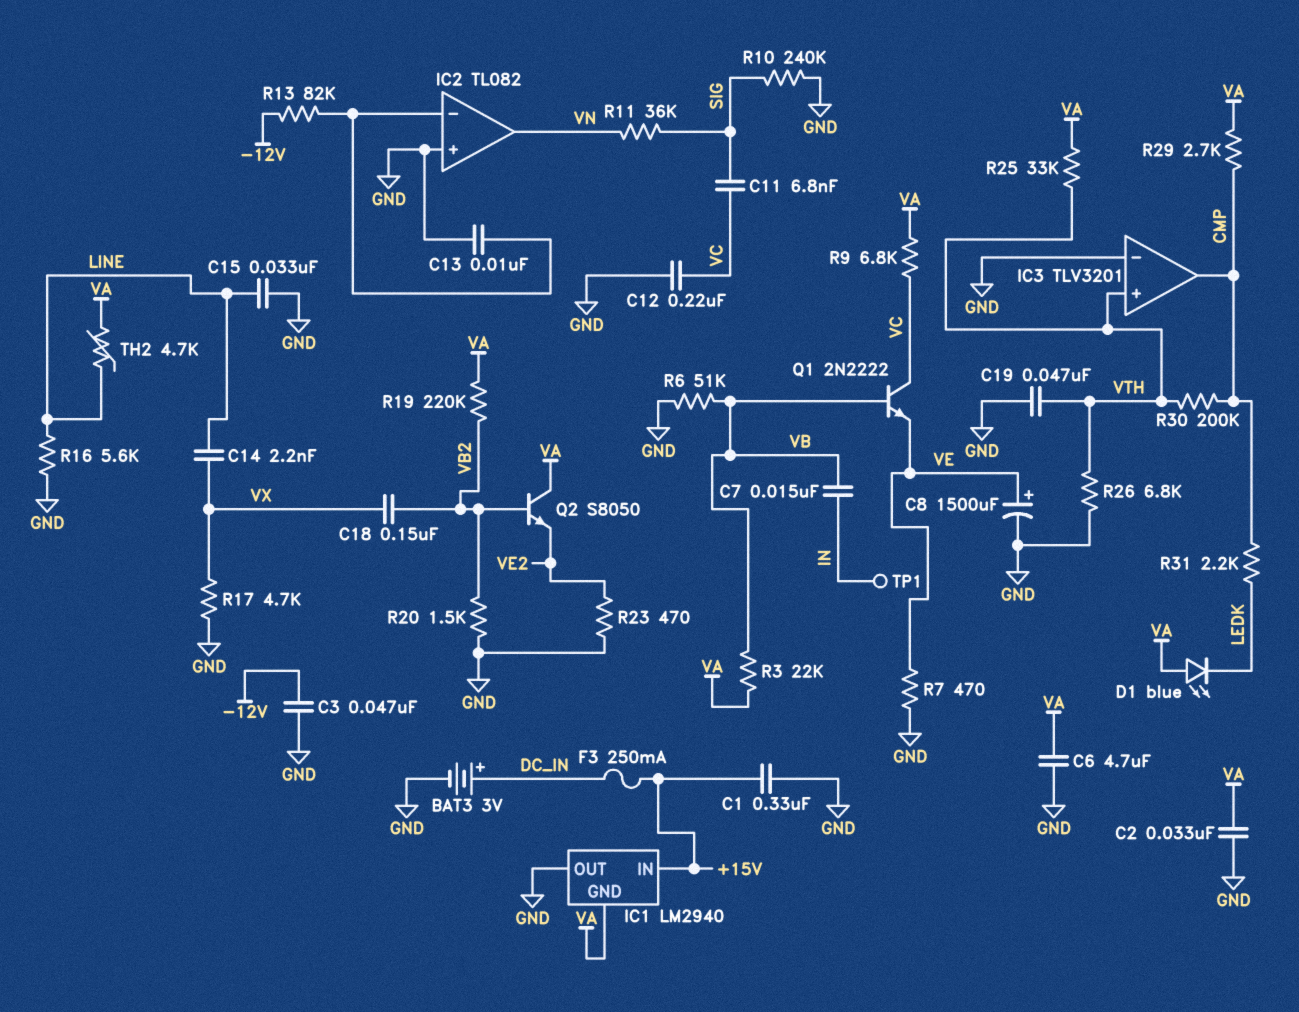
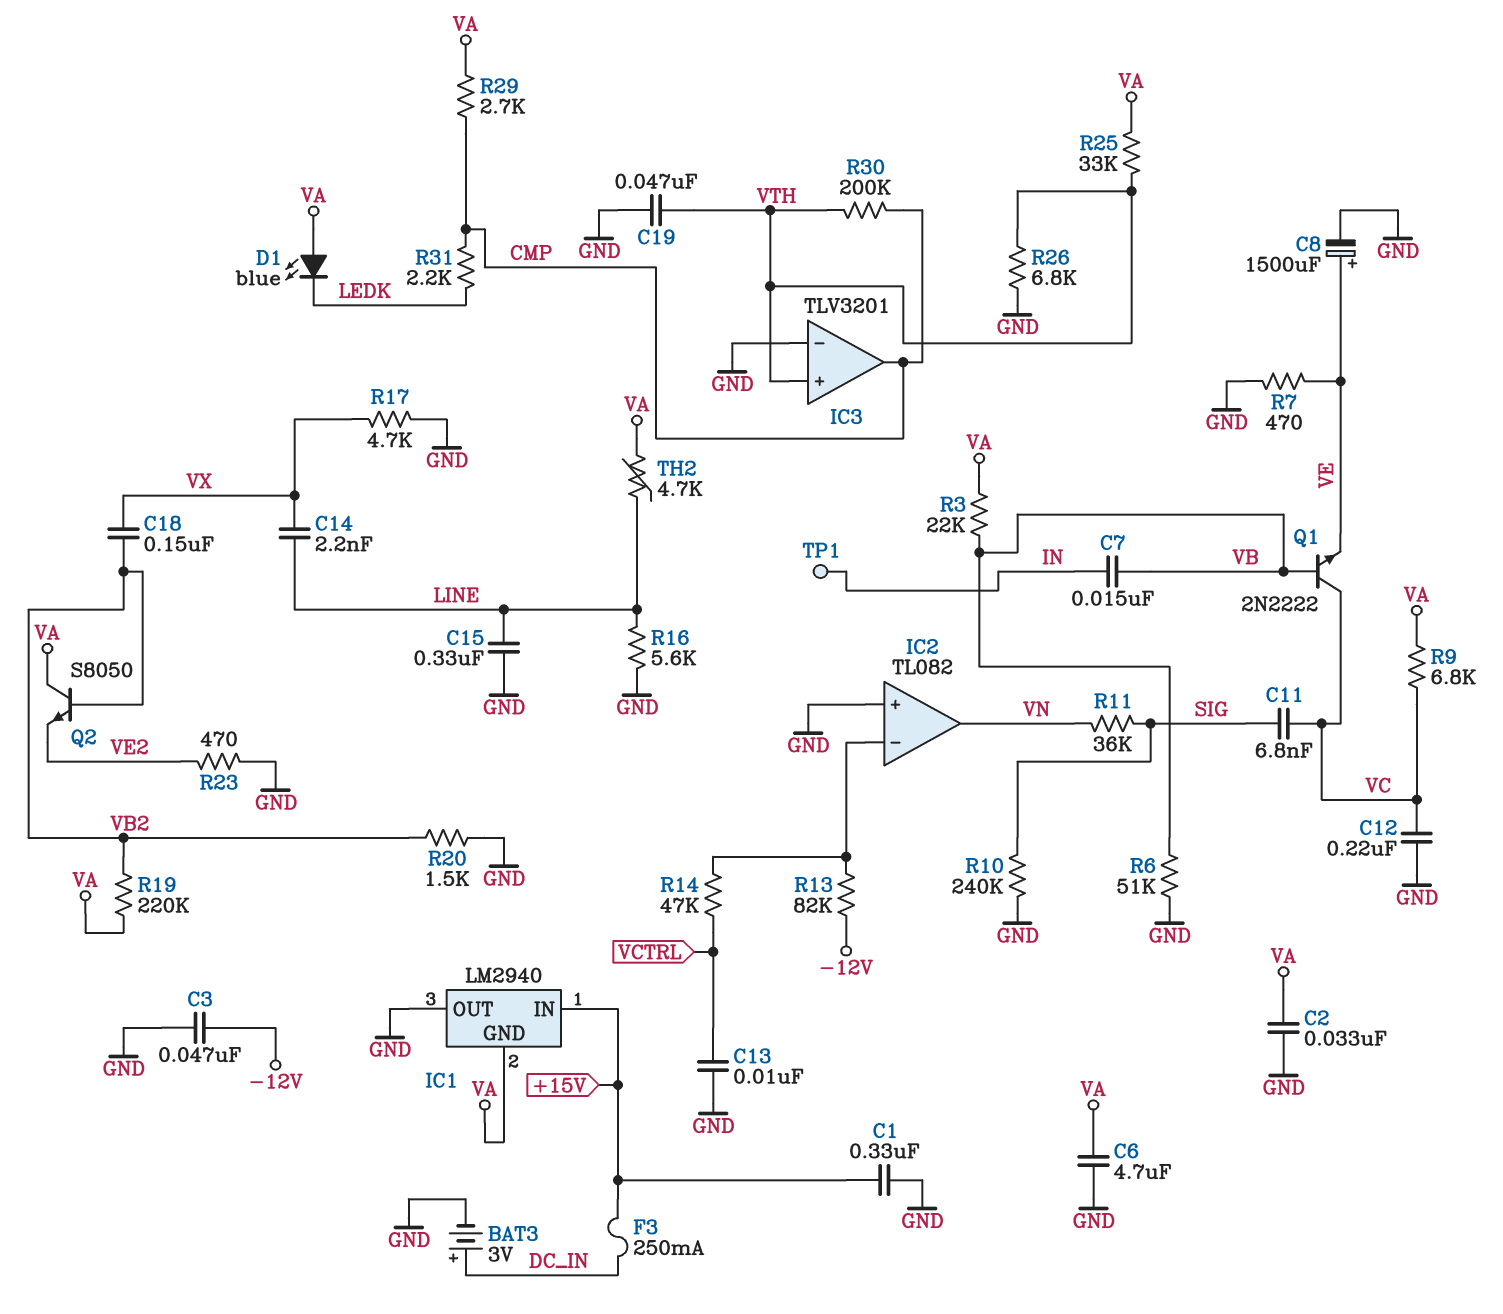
C13: 10nF (GND, IC2/in-) -> 10nF (GND, VCTRL)
C15: 33nF (GND, LINE) -> 330nF (GND, LINE)
R14: none -> 47k (IC2/in-, VCTRL)

